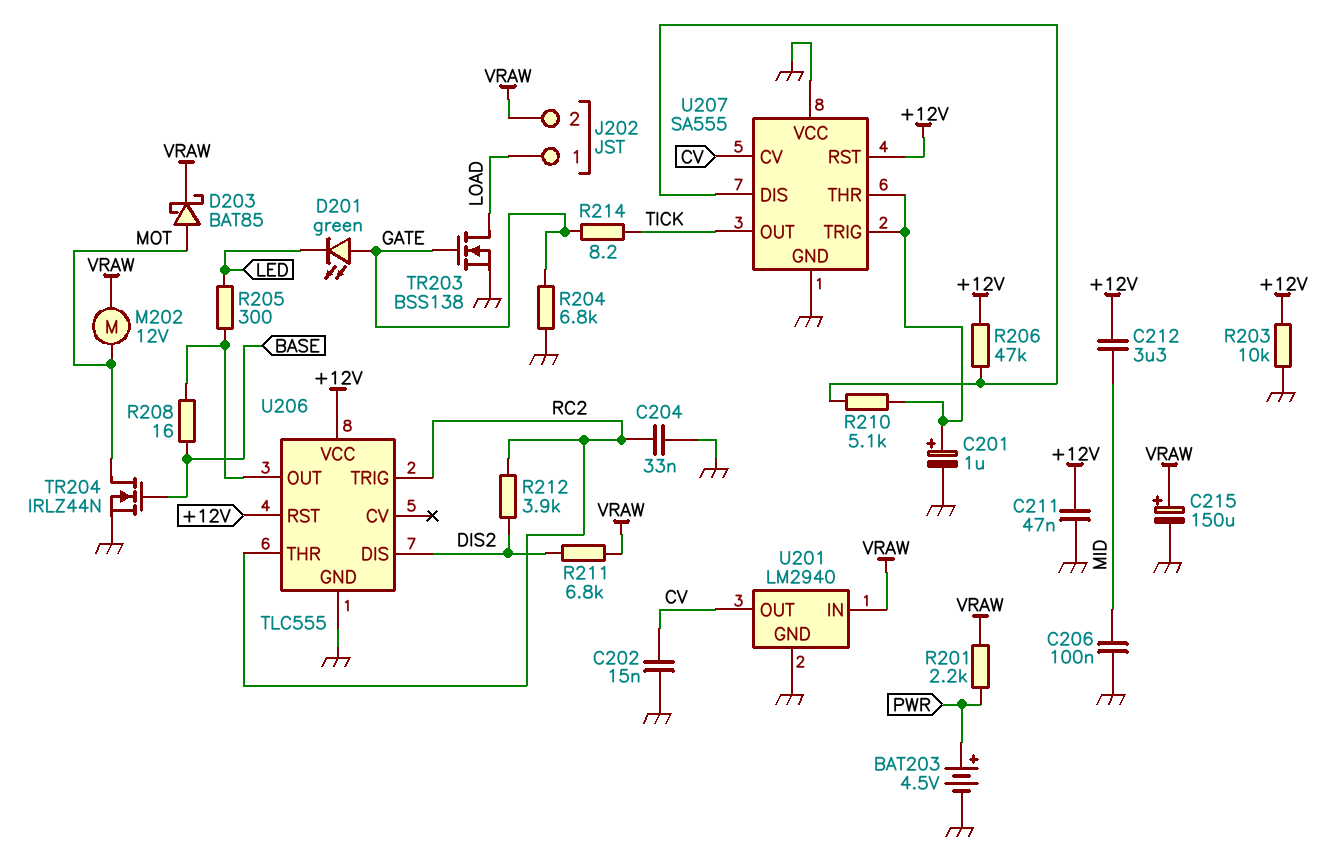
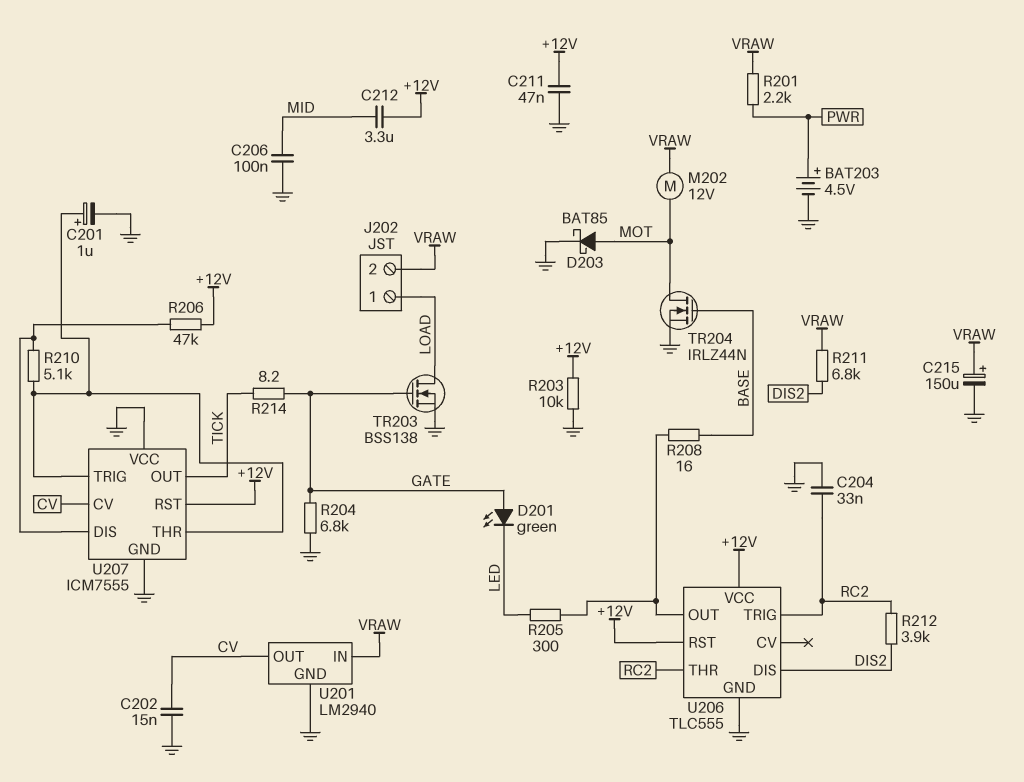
D203: schottky BAT85 (A MOT, K VRAW) -> schottky BAT85 (A MOT, K GND)
U207: SA555 -> ICM7555

